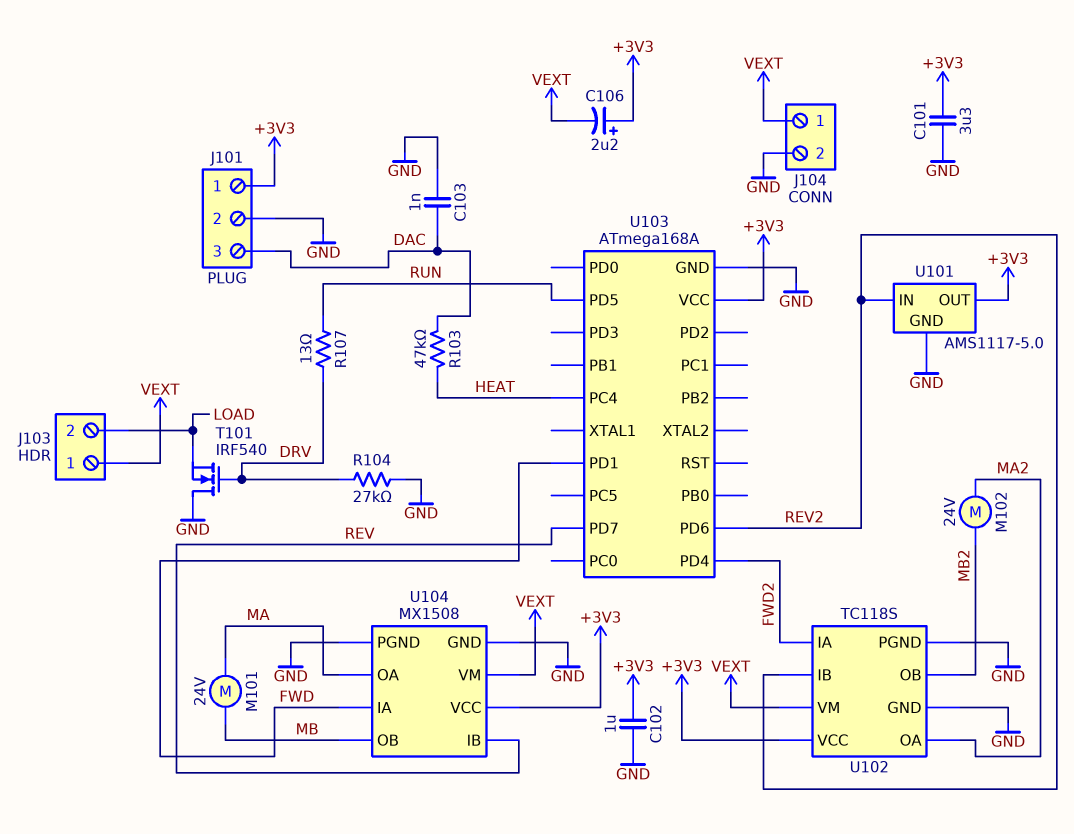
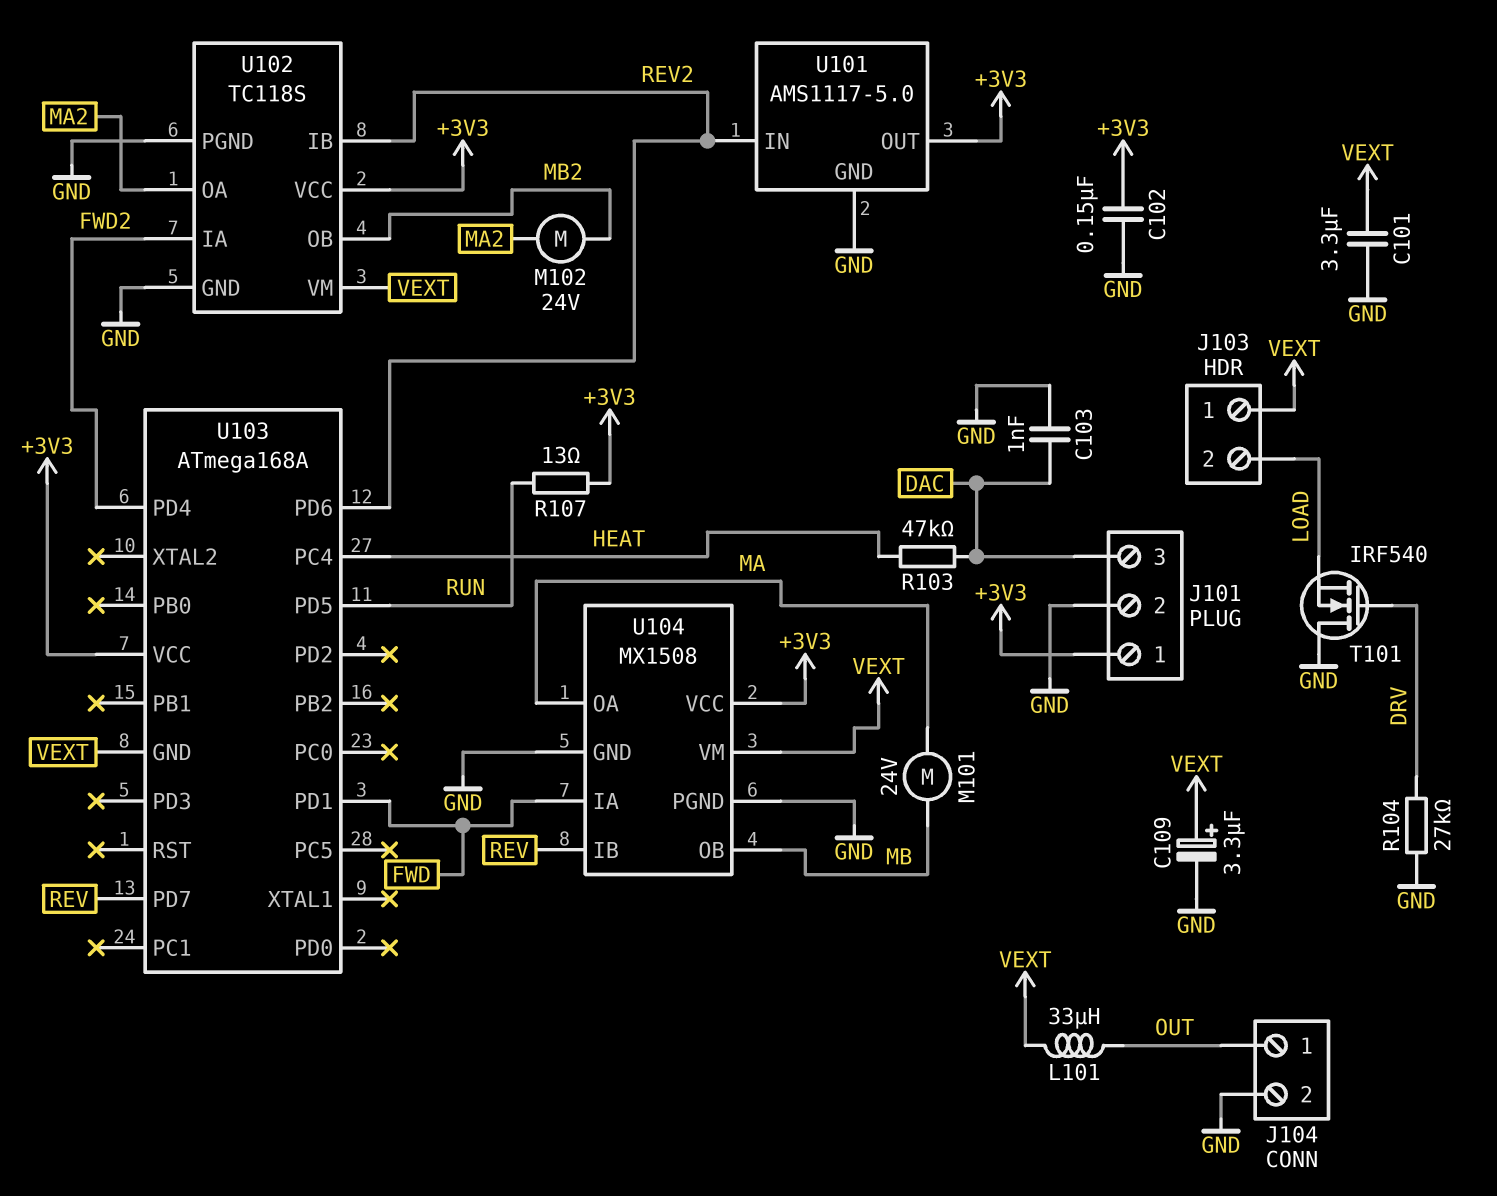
C101: 3.3uF (+3V3, GND) -> 3.3uF (GND, VEXT)
C102: 1uF (+3V3, GND) -> 150nF (+3V3, GND)
C106: 2.2uF (plus +3V3, minus VEXT) -> none
C109: none -> 3.3uF (plus VEXT, minus GND)
J104 pin 1: VEXT -> OUT
L101: none -> 33uH (OUT, VEXT)
R107: 13 (DRV, RUN) -> 13 (+3V3, RUN)
U103 pin GND: GND -> VEXT

